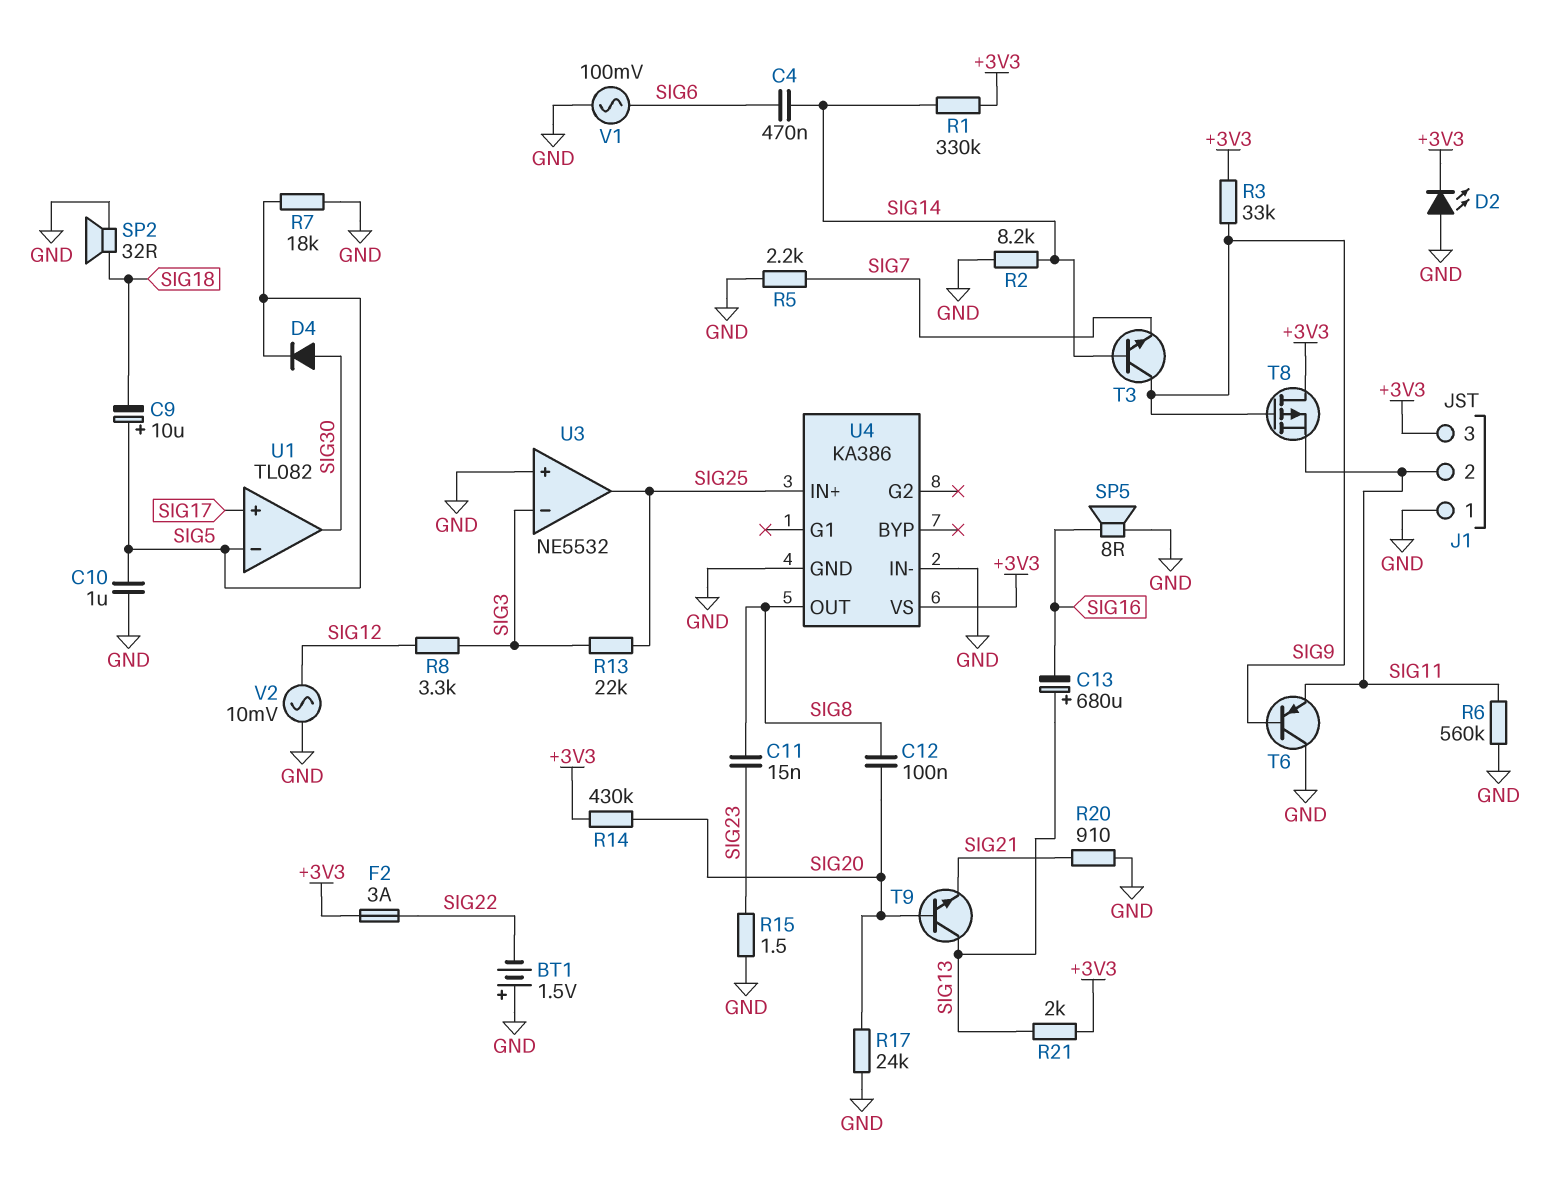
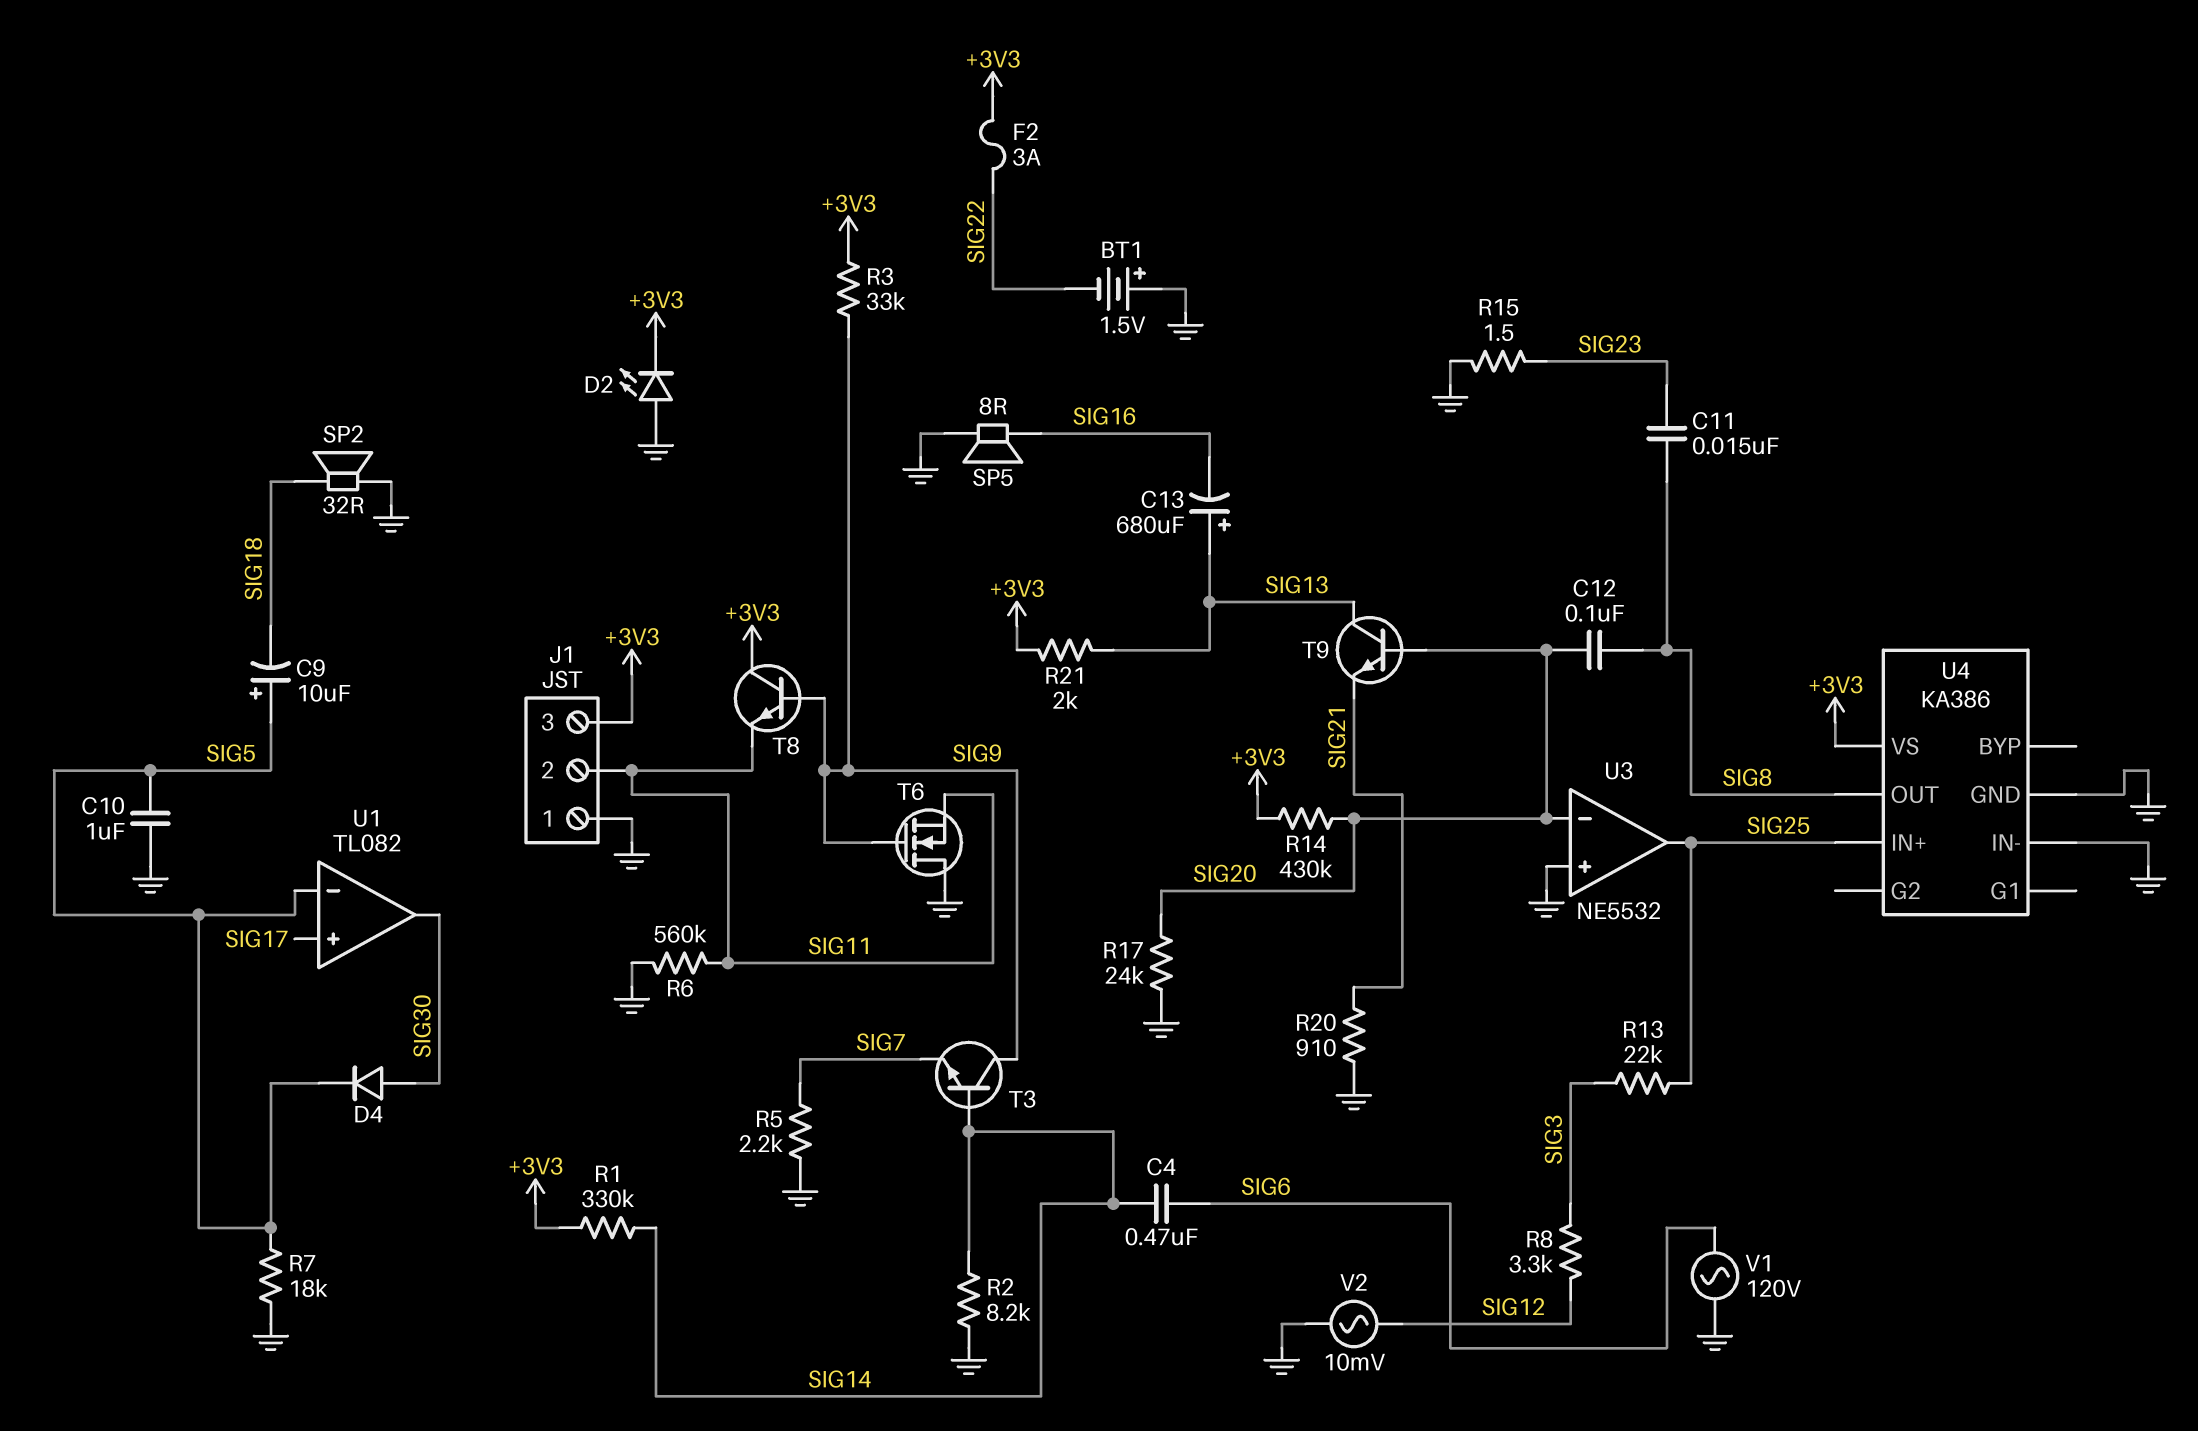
T6: PNP (B SIG9, C GND, E SIG11) -> NMOS (G SIG9, D GND, S SIG11)
T8: PMOS (G SIG9, D +3V3, S SIG11) -> NPN (B SIG9, C +3V3, E SIG11)
U3 pin in-: SIG3 -> SIG20
V1: AC 100mV (GND, SIG6) -> AC 120V (GND, SIG6)

